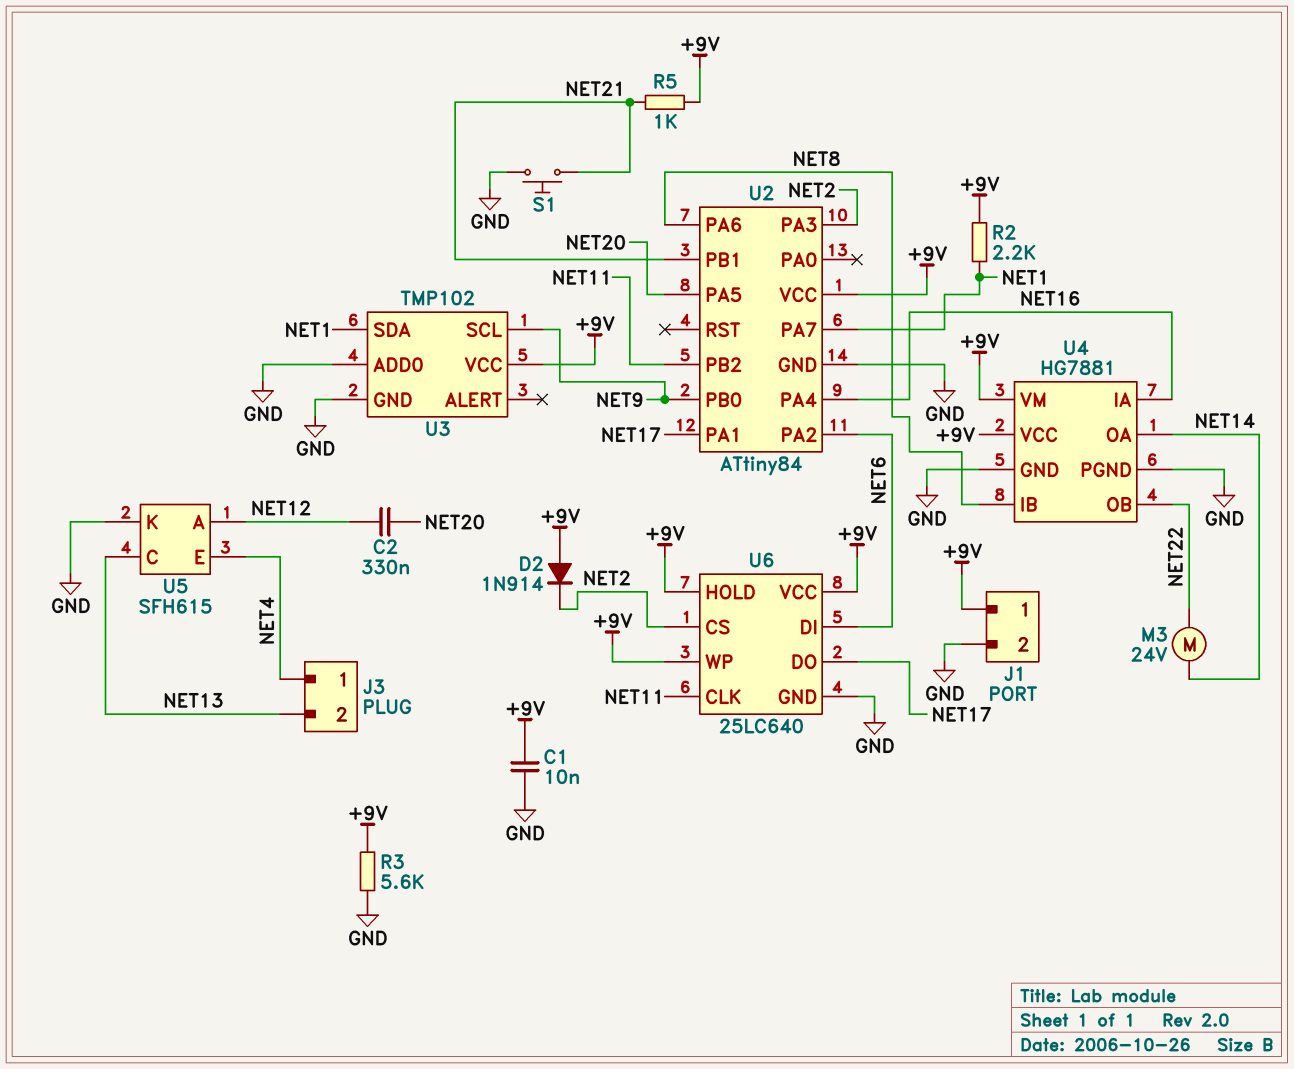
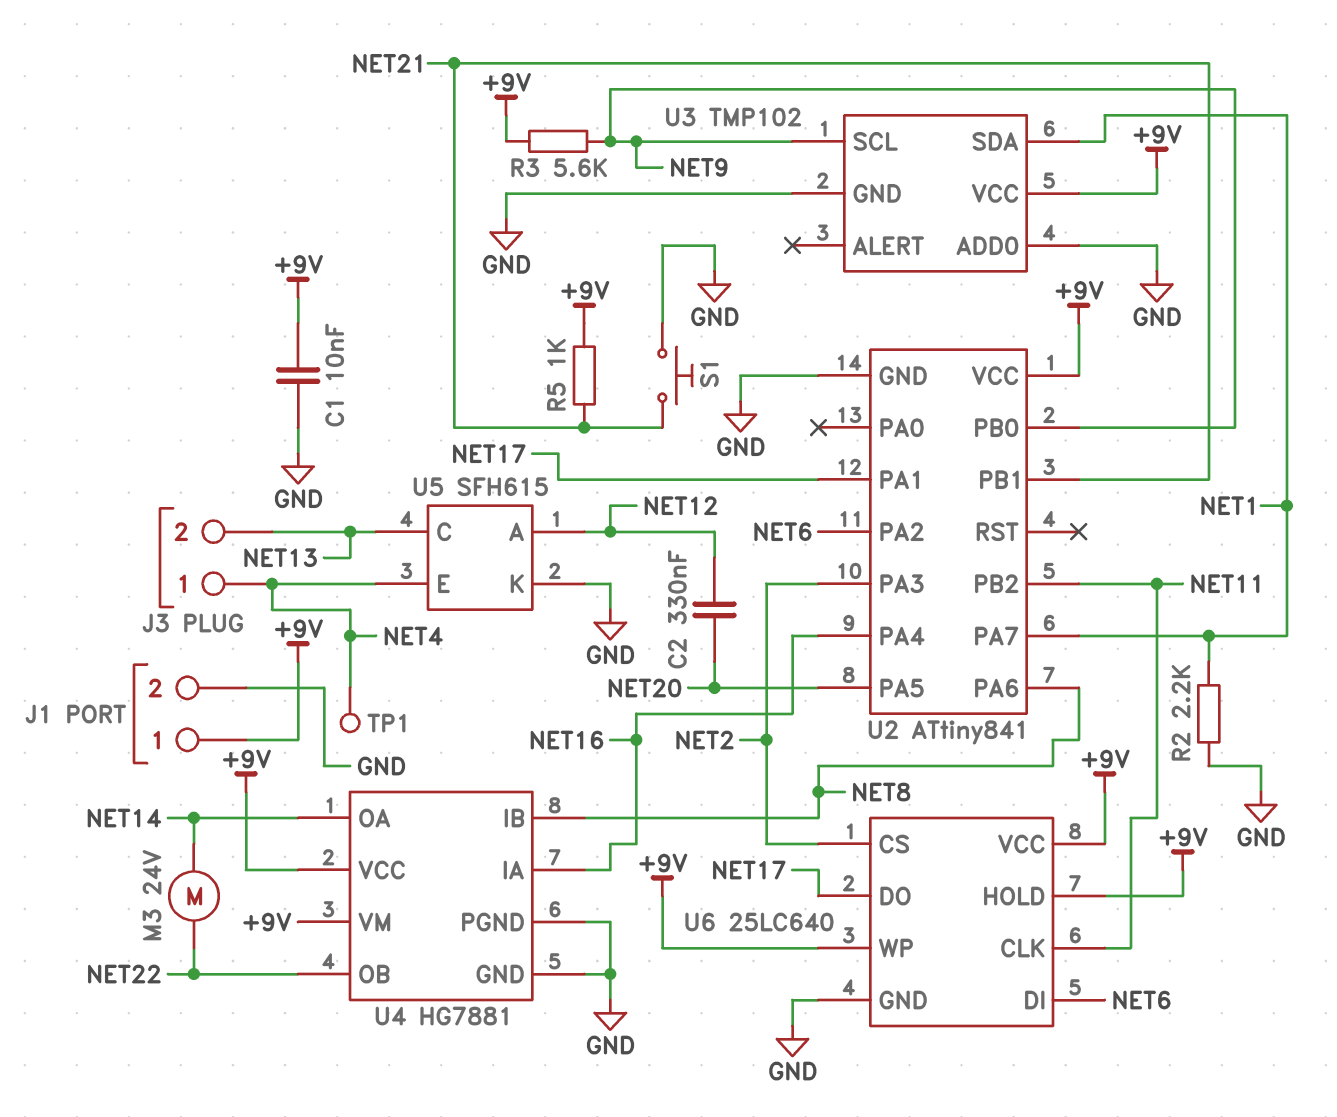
D2: diode 1N914 (A +9V, K NET2) -> none
R2: 2.2k (+9V, NET1) -> 2.2k (GND, NET1)
R3: 5.6k (+9V, GND) -> 5.6k (+9V, NET9)
TP1: none -> test point (NET4)
U2: ATtiny84 -> ATtiny841

